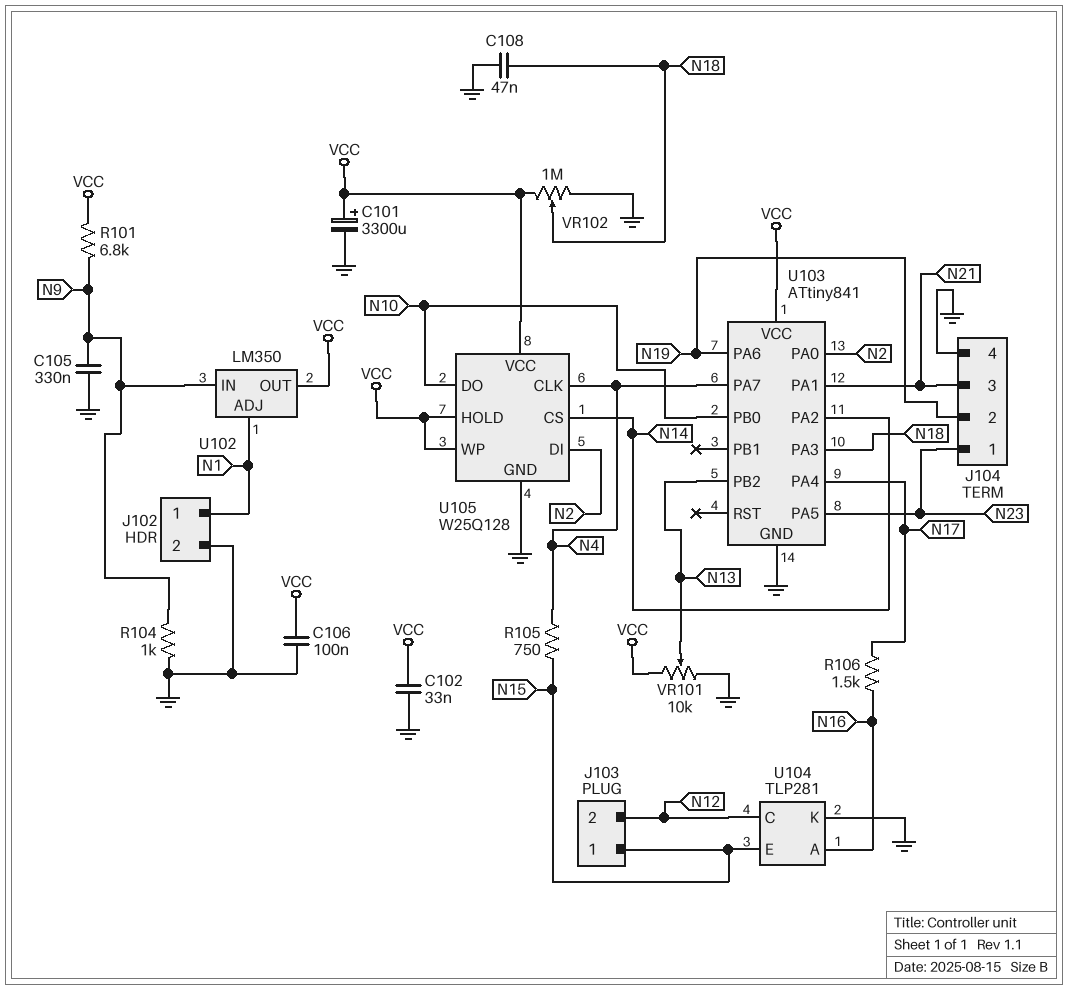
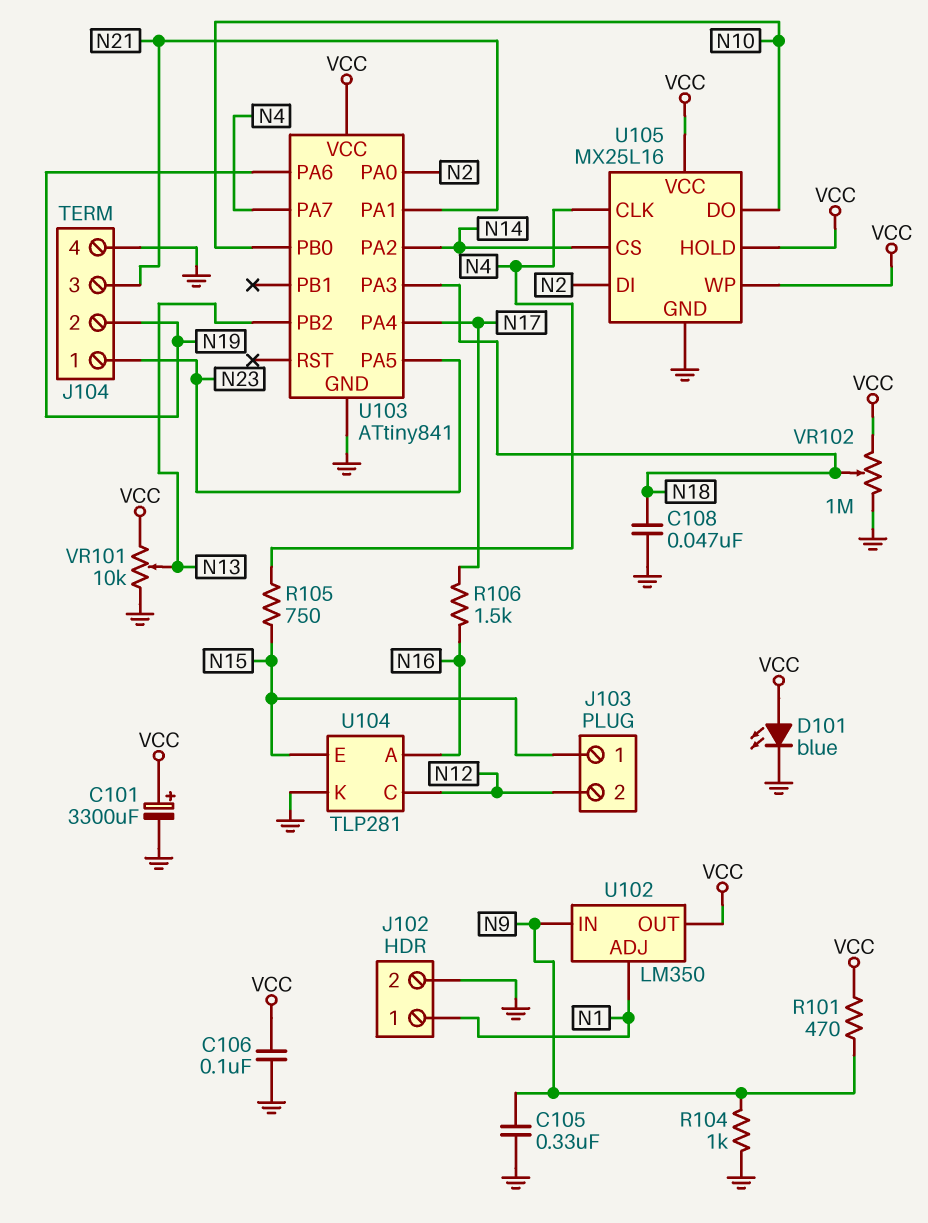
C102: 33nF (GND, VCC) -> none
D101: none -> LED blue (A VCC, K GND)
R101: 6.8k (N9, VCC) -> 470 (N9, VCC)
U105: W25Q128 -> MX25L16

